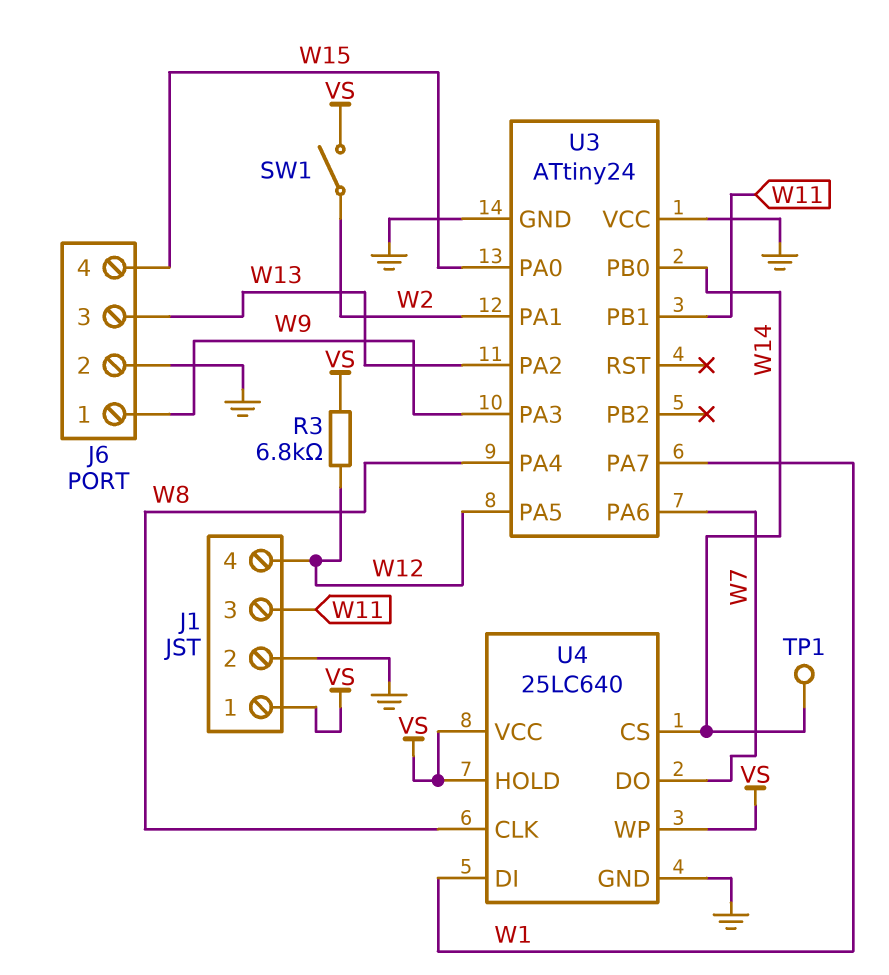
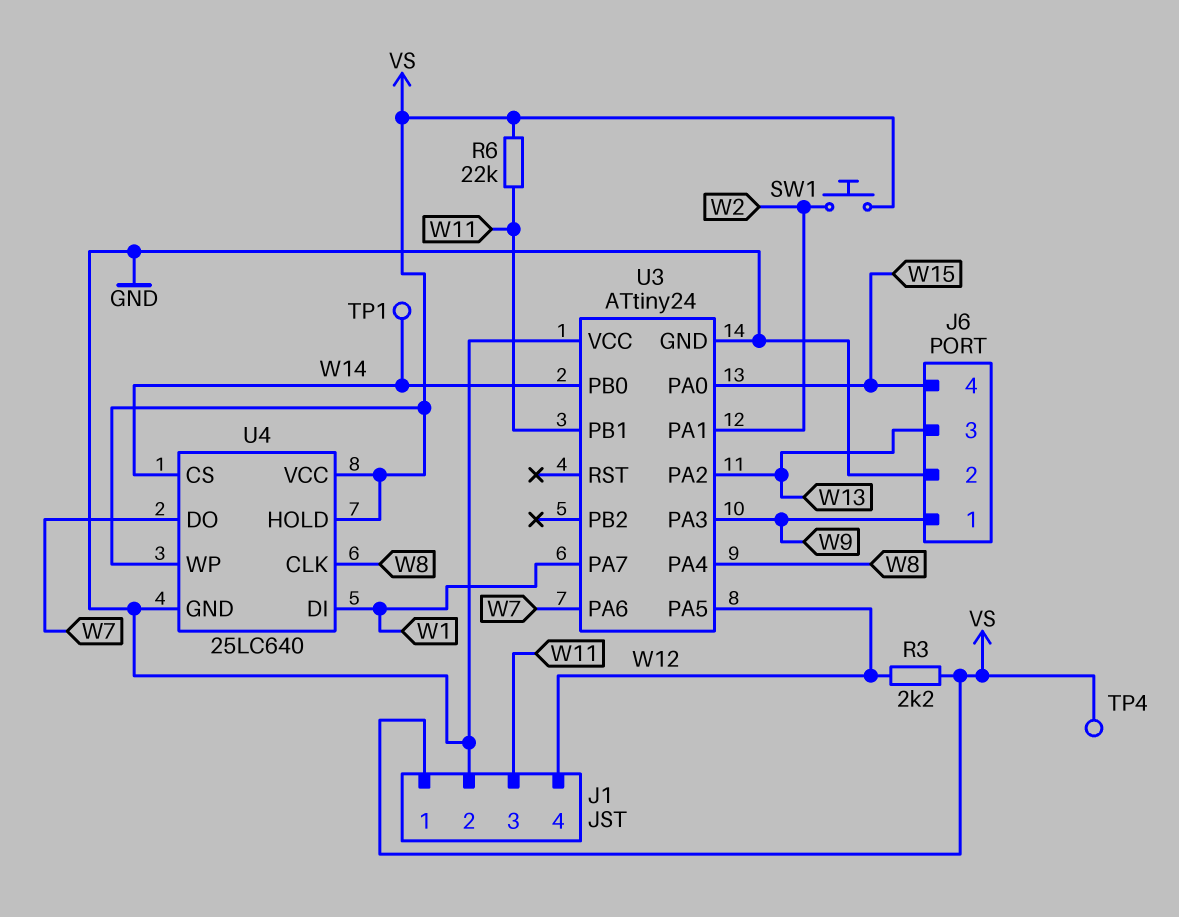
R3: 6.8k (VS, W12) -> 2.2k (VS, W12)
R6: none -> 22k (VS, W11)
SW1: switch (VS, W2) -> button (VS, W2)
TP4: none -> test point (VS)

